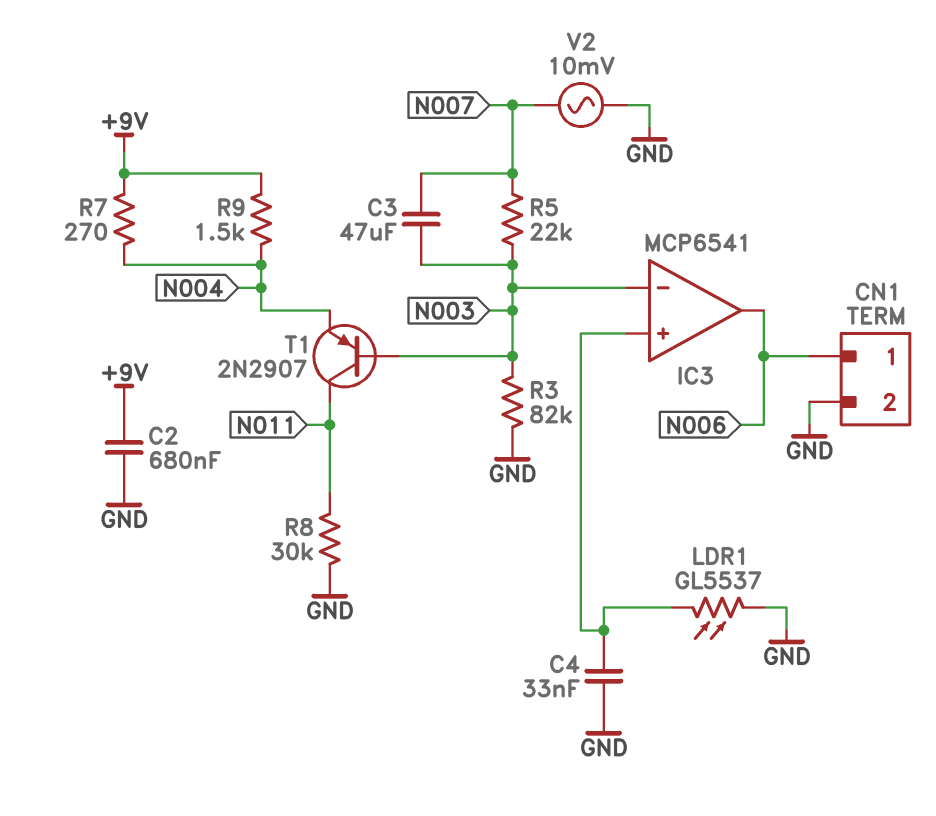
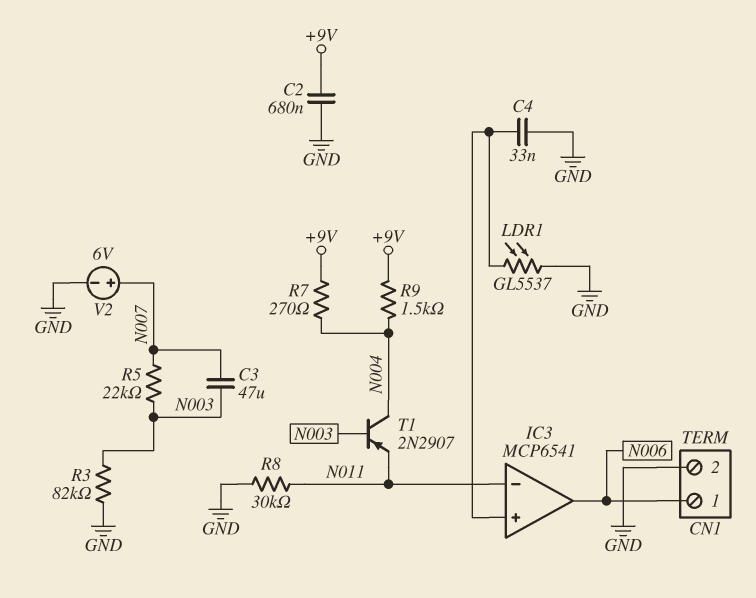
IC3 pin in-: N003 -> N011
T1: PNP 2N2907 (B N003, C N011, E N004) -> PNP 2N2907 (B N003, C N004, E N011)
V2: AC 10mV (GND, N007) -> 6V (plus N007, minus GND)

